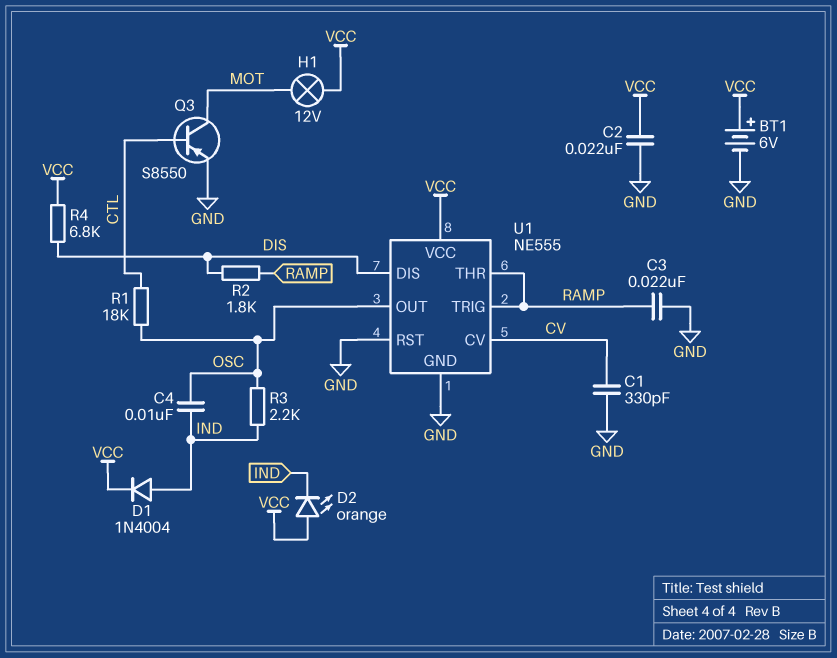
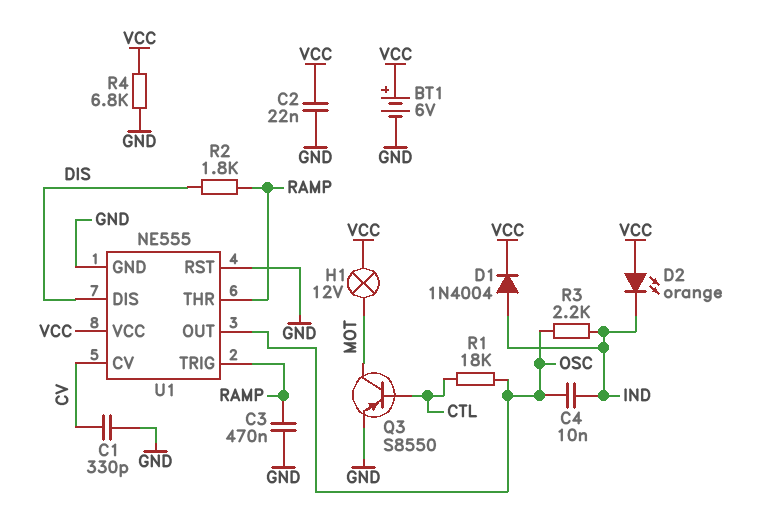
C3: 22nF (GND, RAMP) -> 470nF (GND, RAMP)
R4: 6.8k (DIS, VCC) -> 6.8k (GND, VCC)

